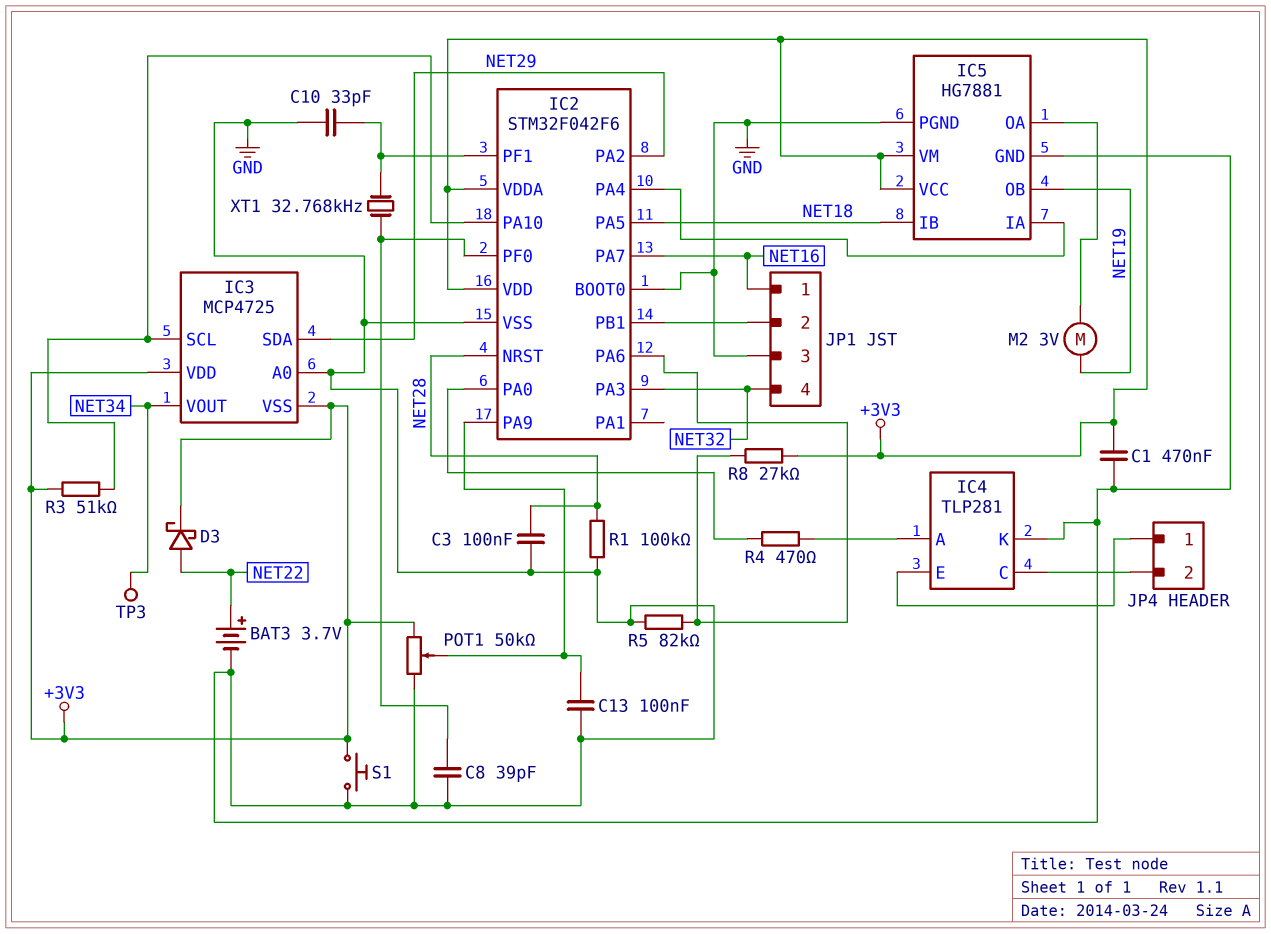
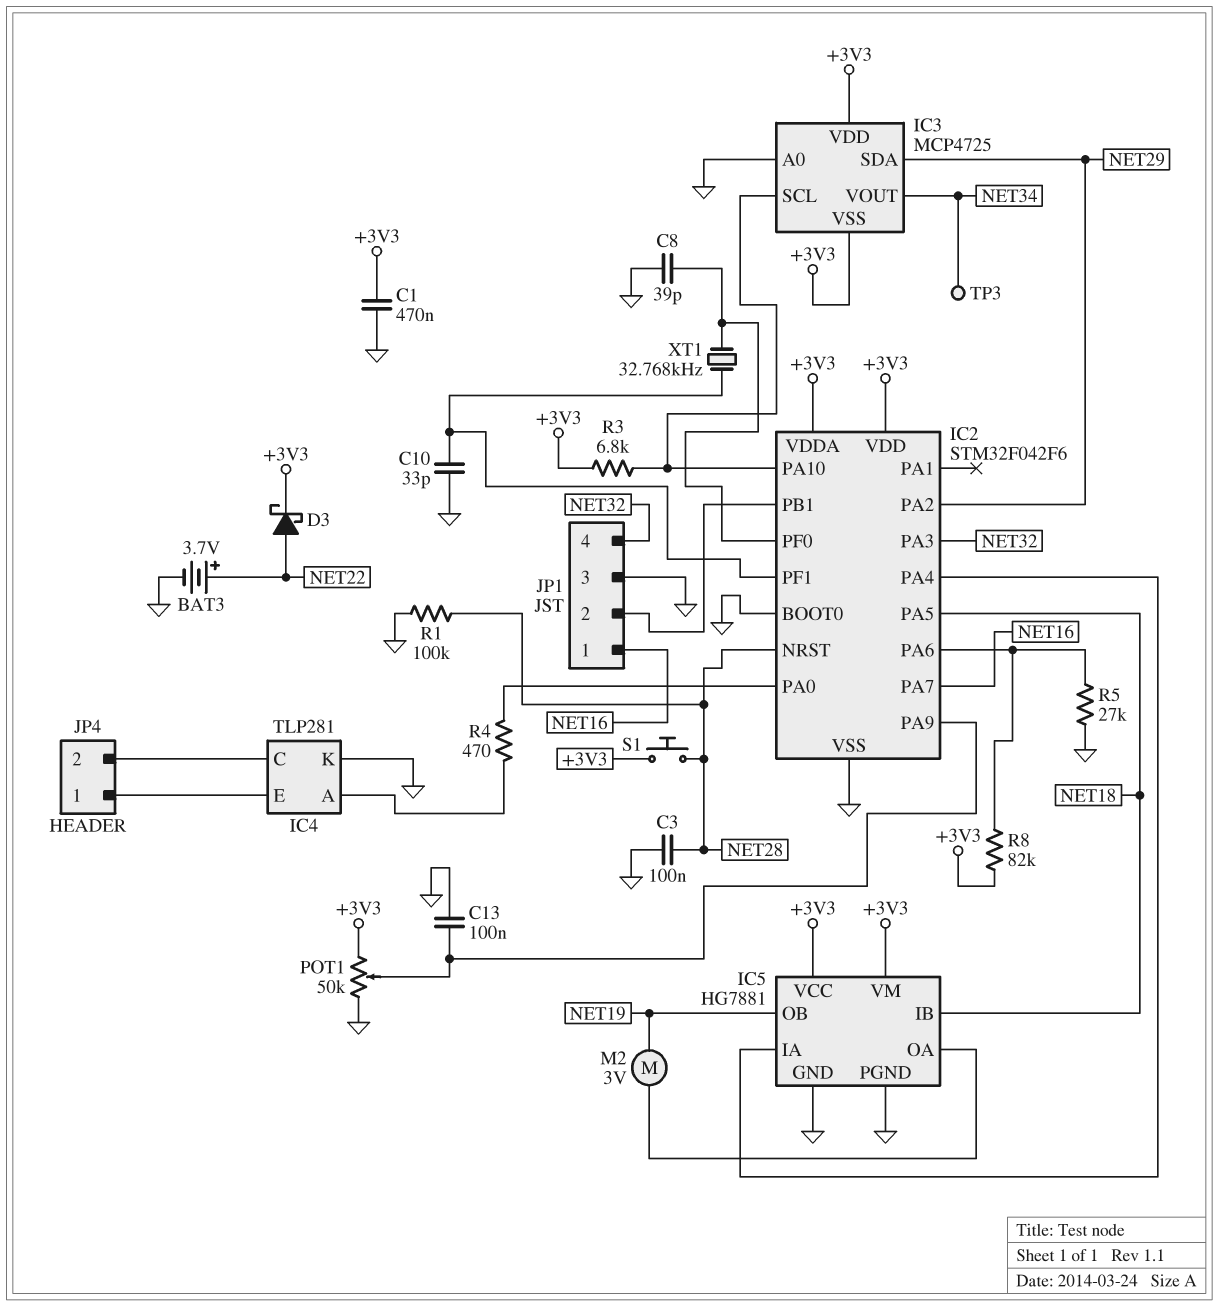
R3: 51k (+3V3, IC2/PA10) -> 6.8k (+3V3, IC2/PA10)
R5: 82k (GND, IC2/PA6) -> 27k (GND, IC2/PA6)
R8: 27k (+3V3, IC2/PA6) -> 82k (+3V3, IC2/PA6)
S1: button (+3V3, GND) -> button (+3V3, NET28)

